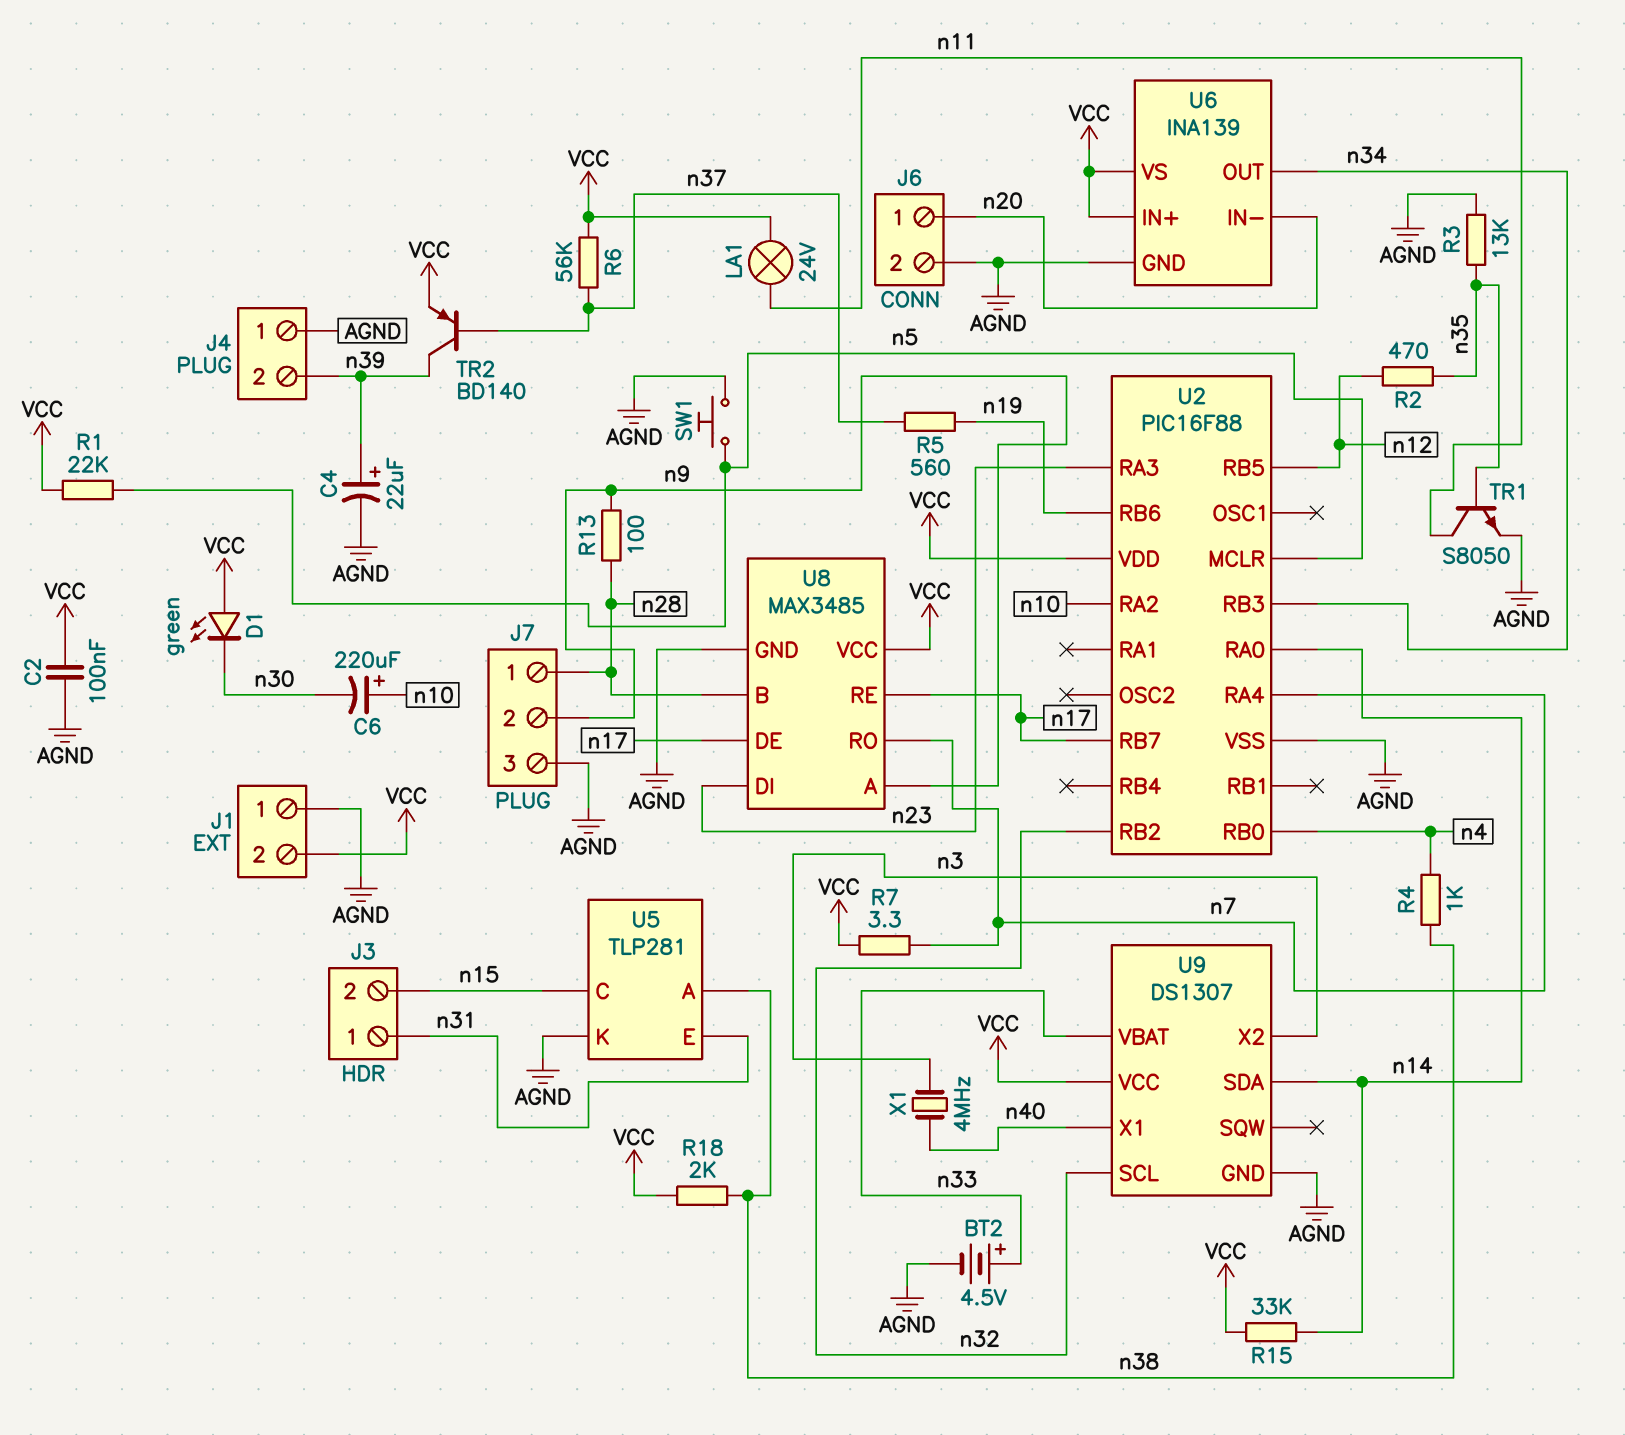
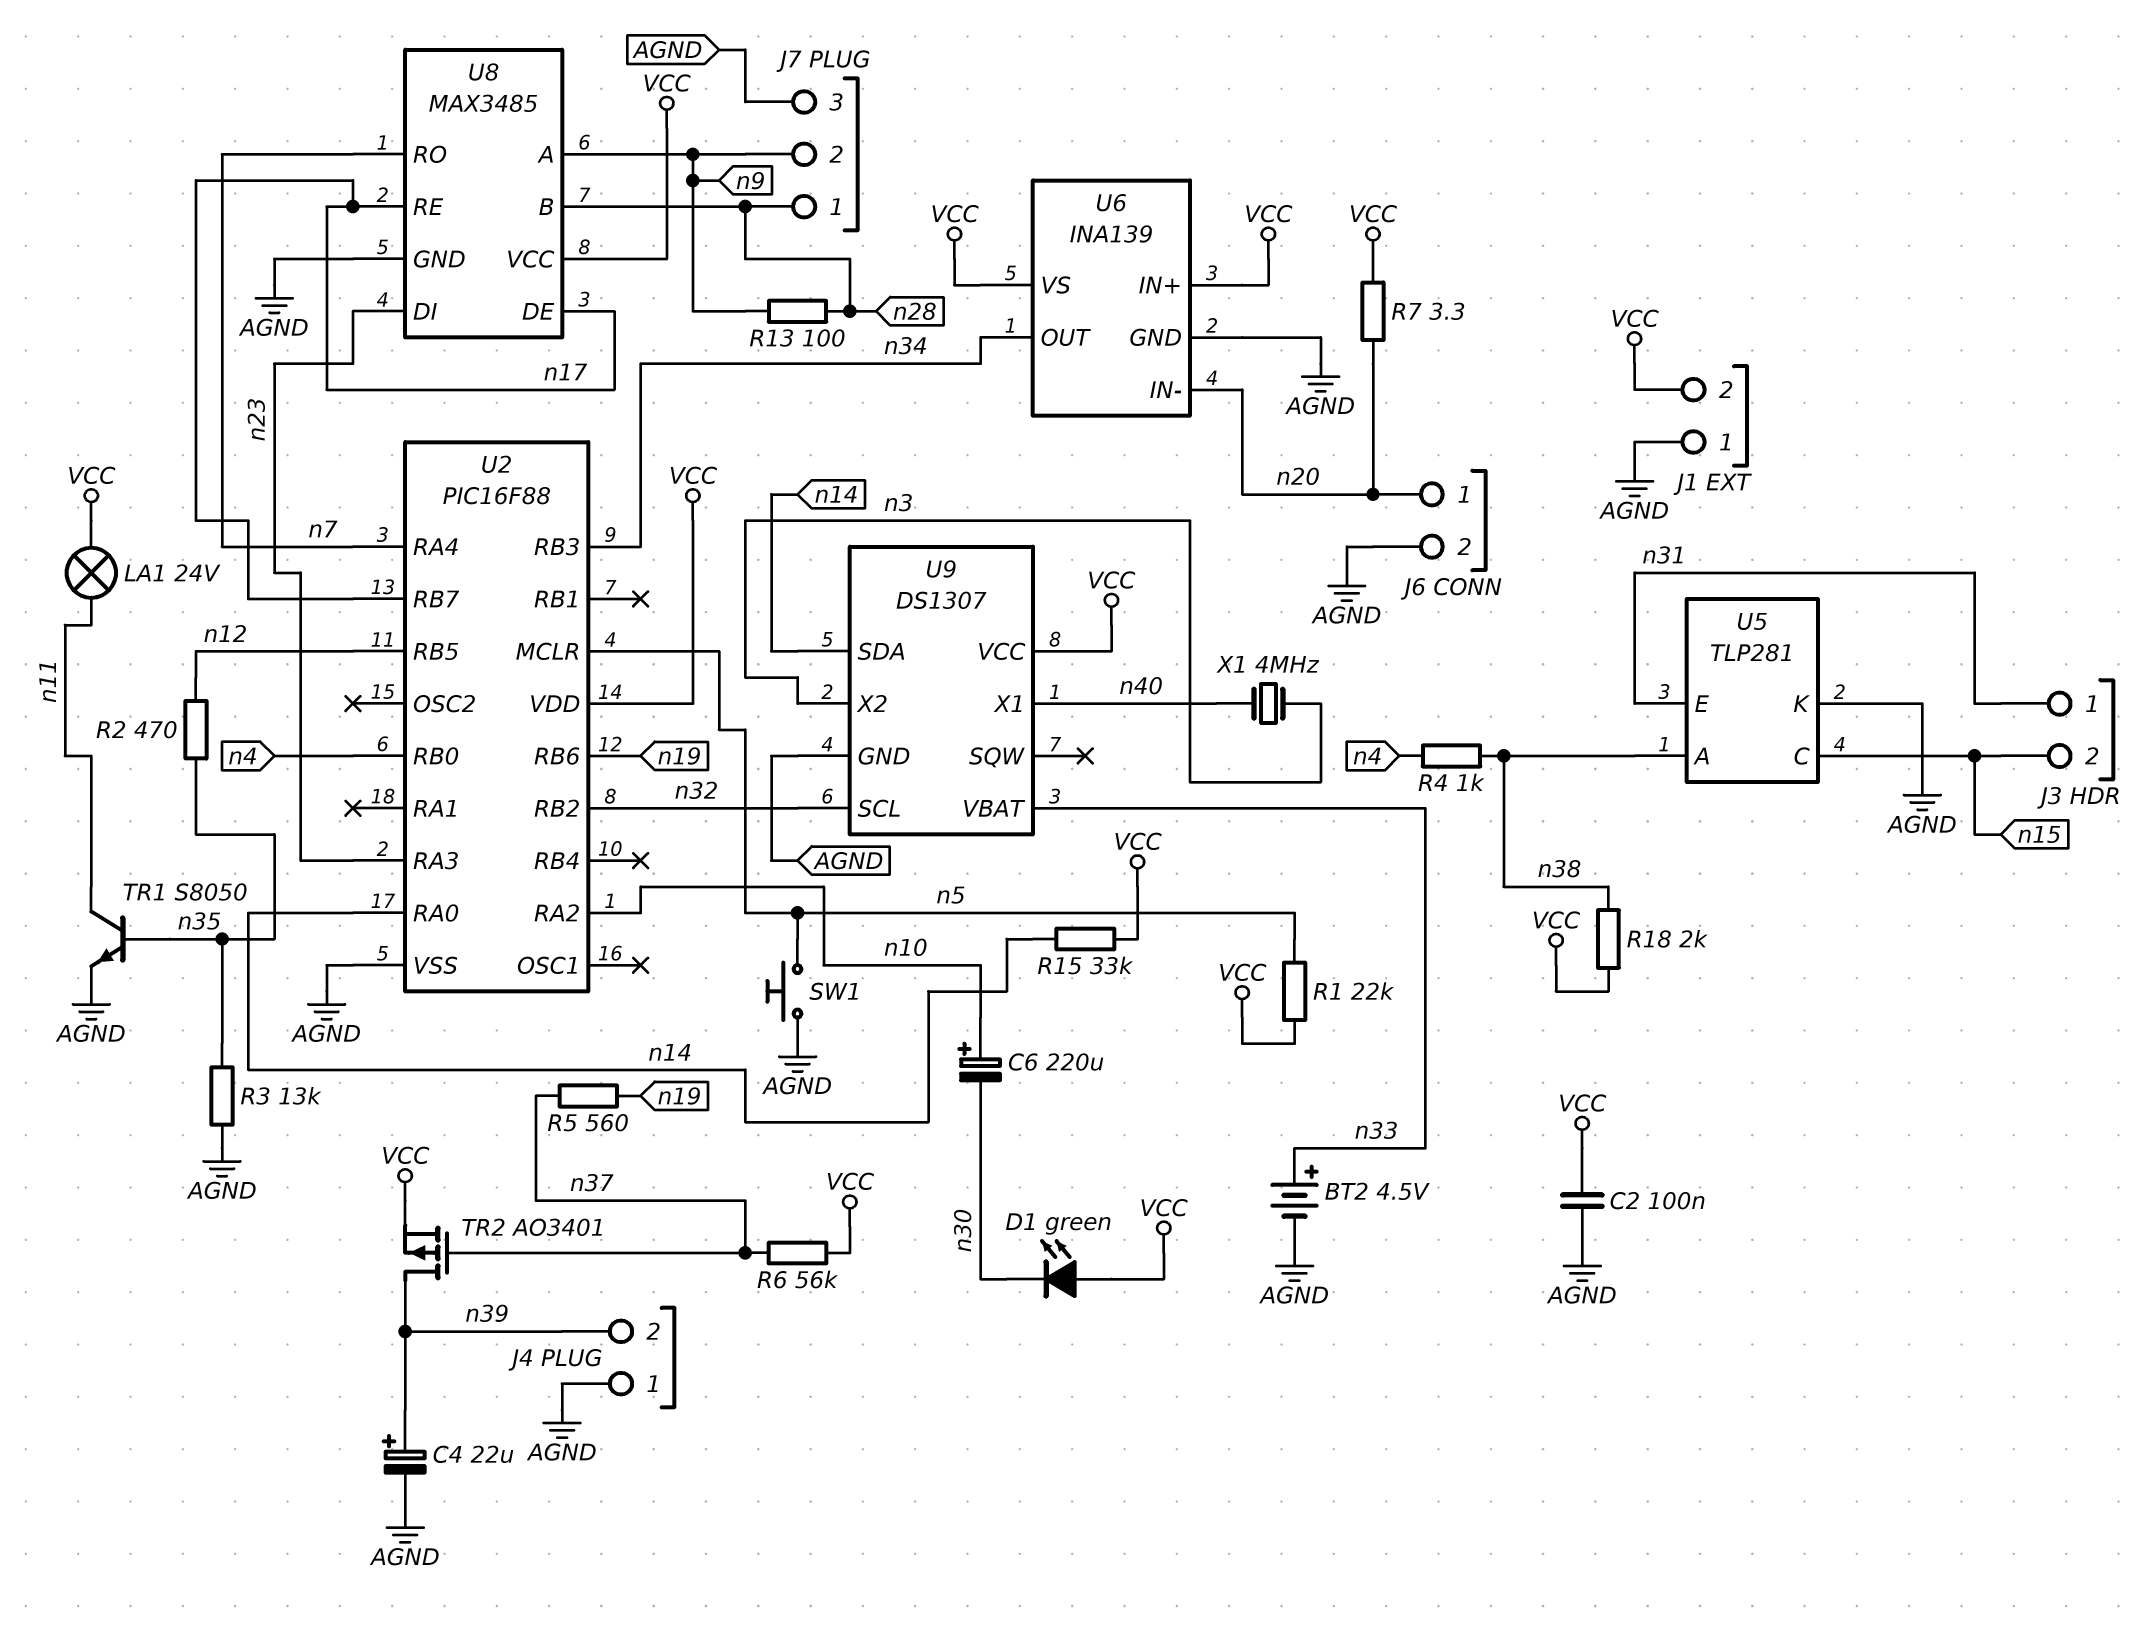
R7: 3.3 (VCC, n7) -> 3.3 (VCC, n20)
TR2: PNP BD140 (B n37, C n39, E VCC) -> PMOS AO3401 (G n37, D n39, S VCC)

